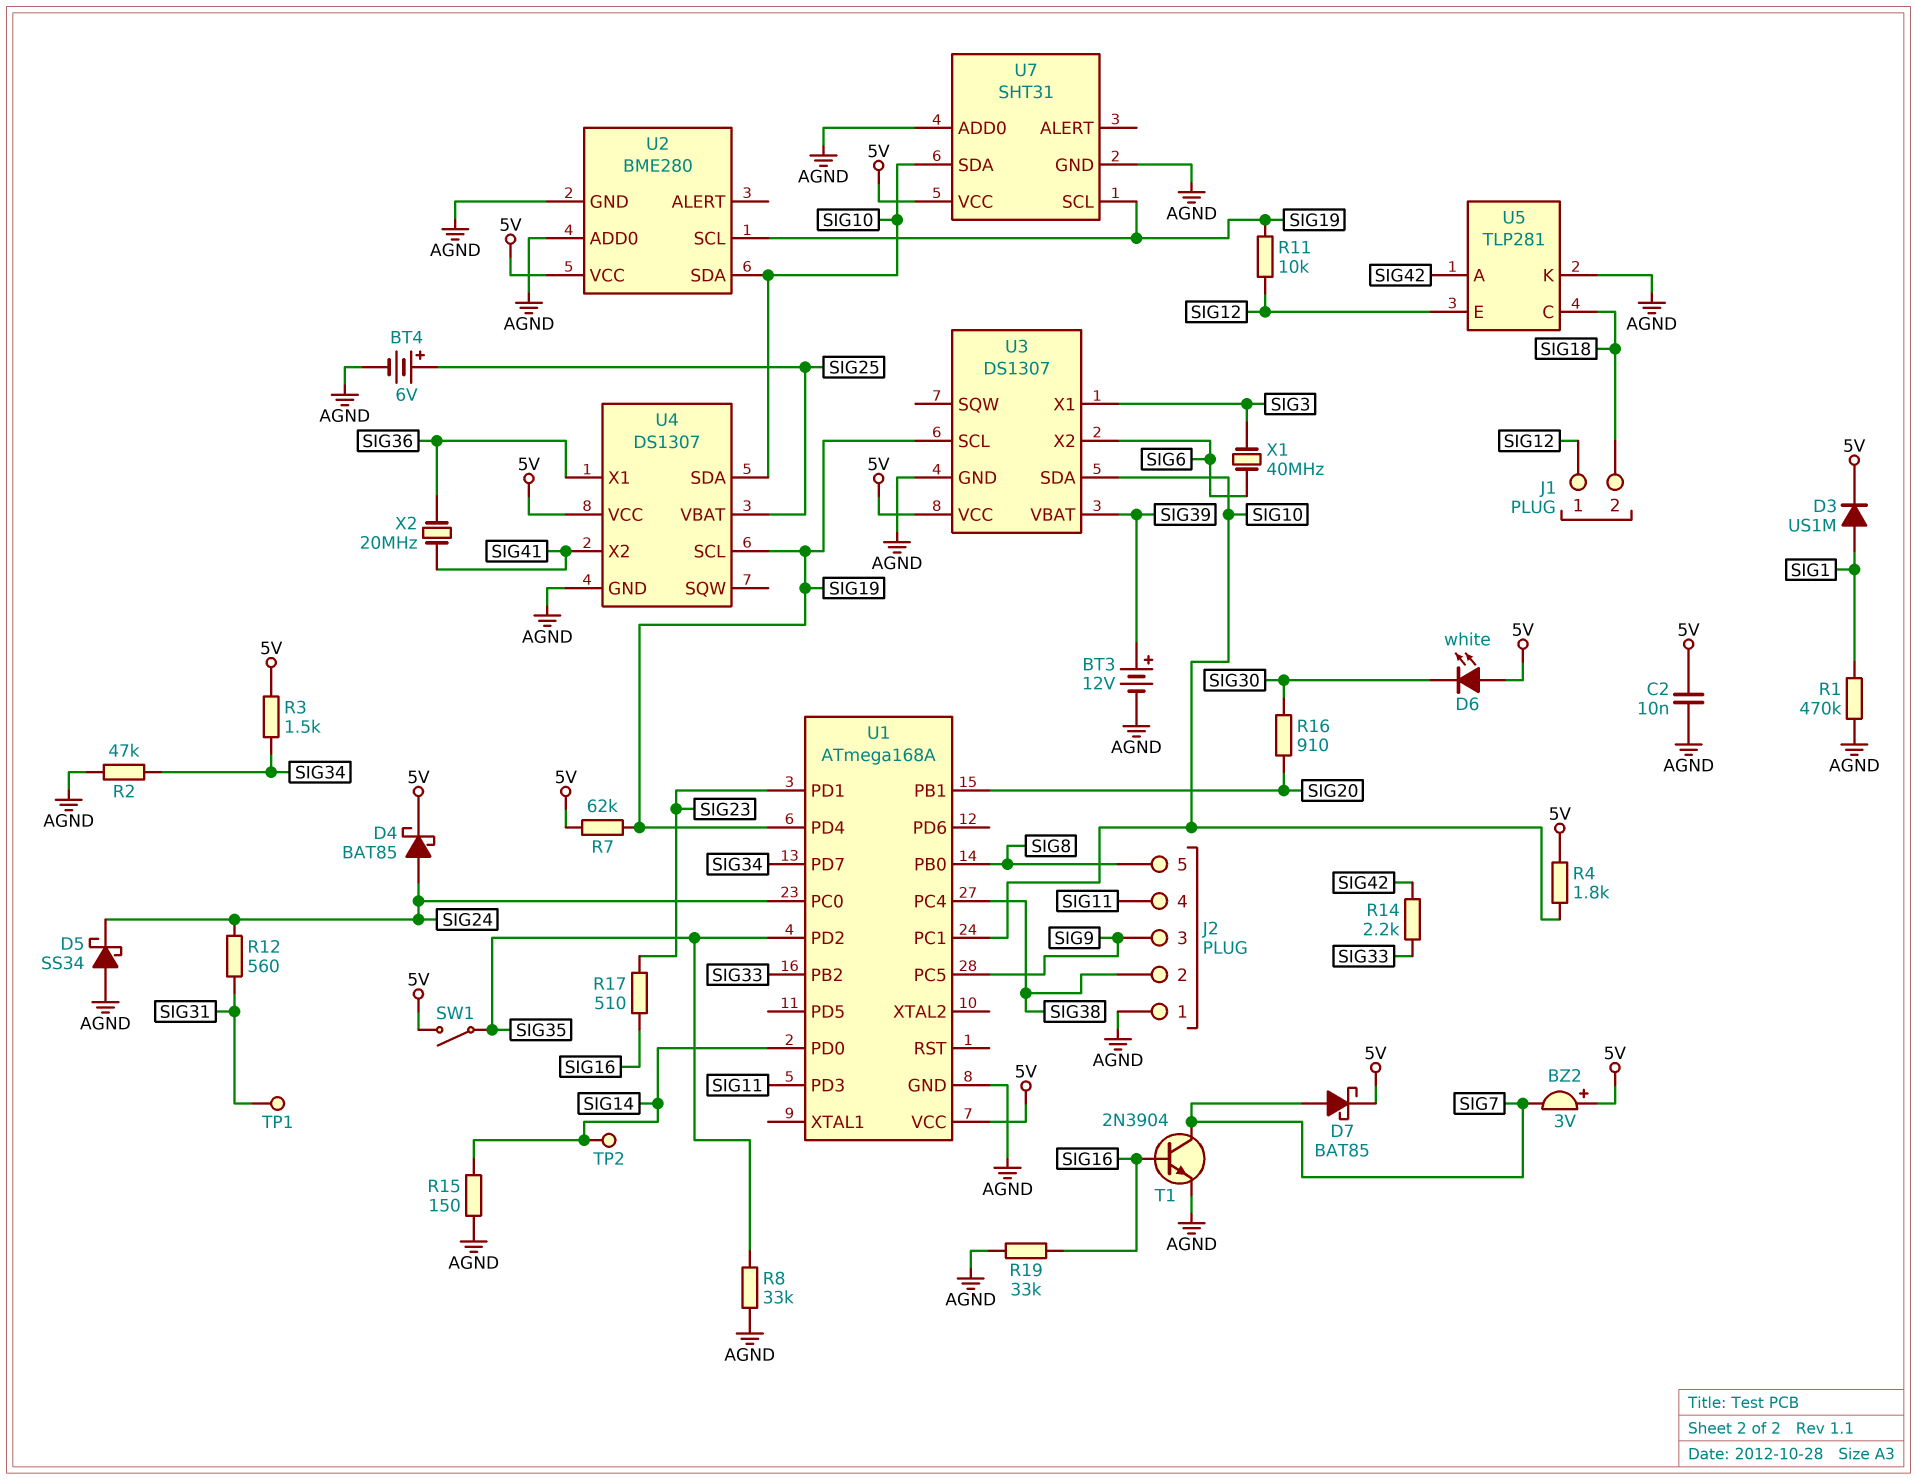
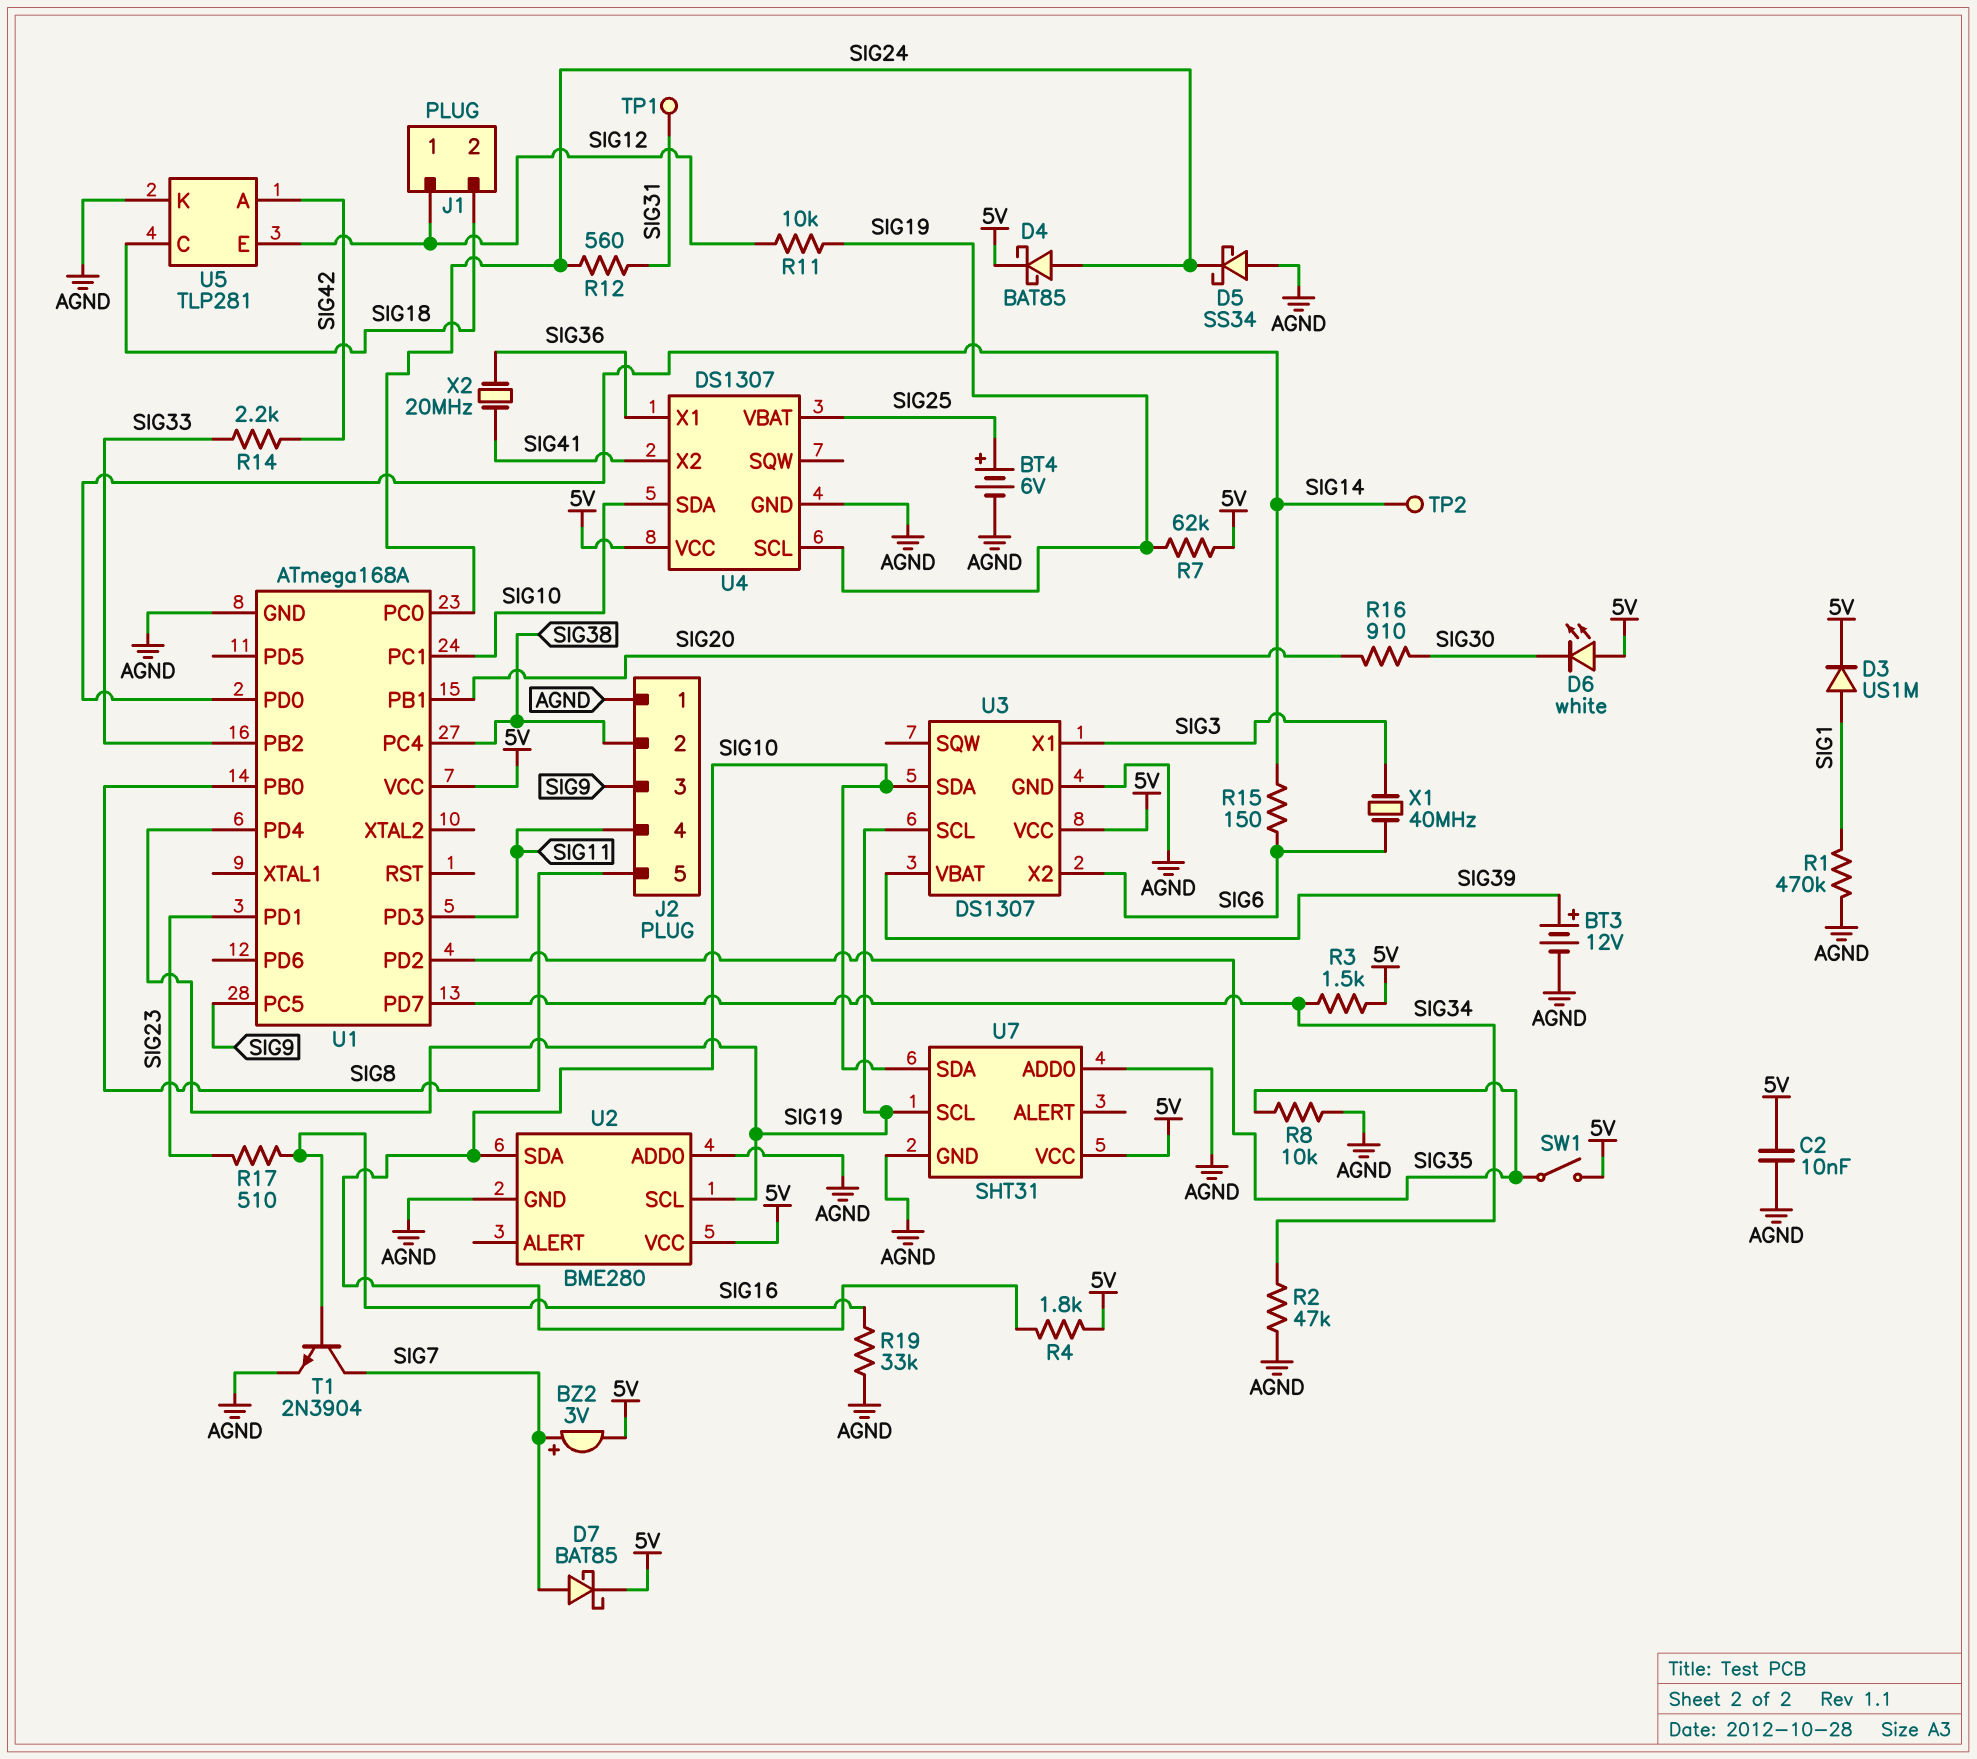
BZ2: buzzer 3V (plus 5V, minus SIG7) -> buzzer 3V (plus SIG7, minus 5V)
R8: 33k (AGND, SIG35) -> 10k (AGND, SIG35)
R15: 150 (AGND, SIG14) -> 150 (SIG6, SIG14)

